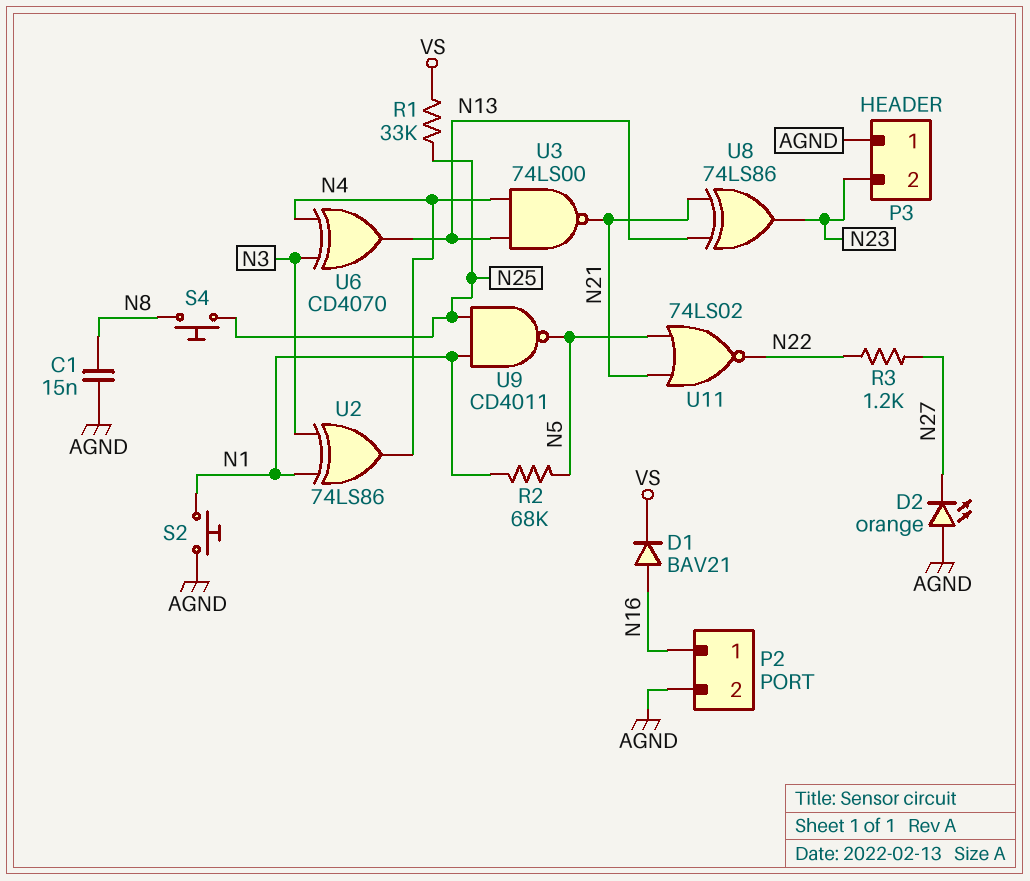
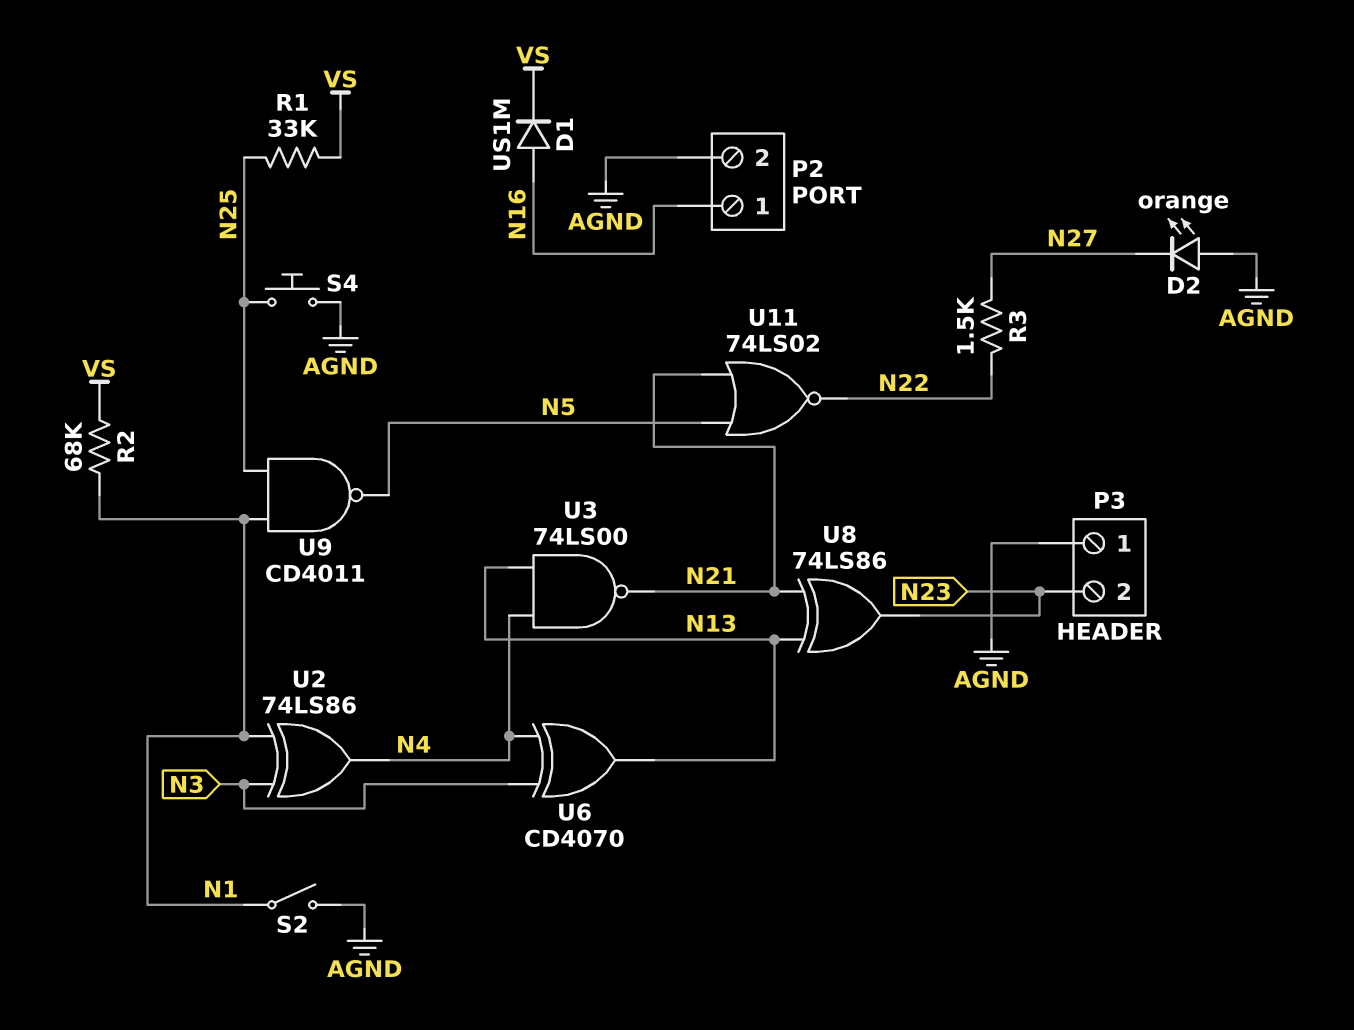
C1: 15nF (AGND, N8) -> none
D1: diode BAV21 (A N16, K VS) -> diode US1M (A N16, K VS)
R2: 68k (N1, N5) -> 68k (N1, VS)
R3: 1.2k (N22, N27) -> 1.5k (N22, N27)
S2: button (AGND, N1) -> switch (AGND, N1)
S4: button (N8, N25) -> button (AGND, N25)

